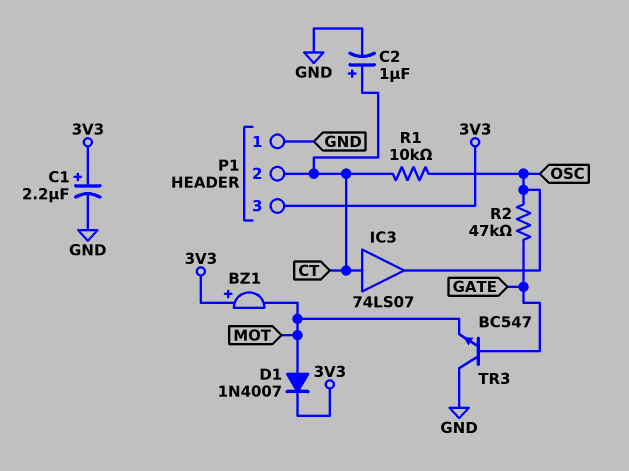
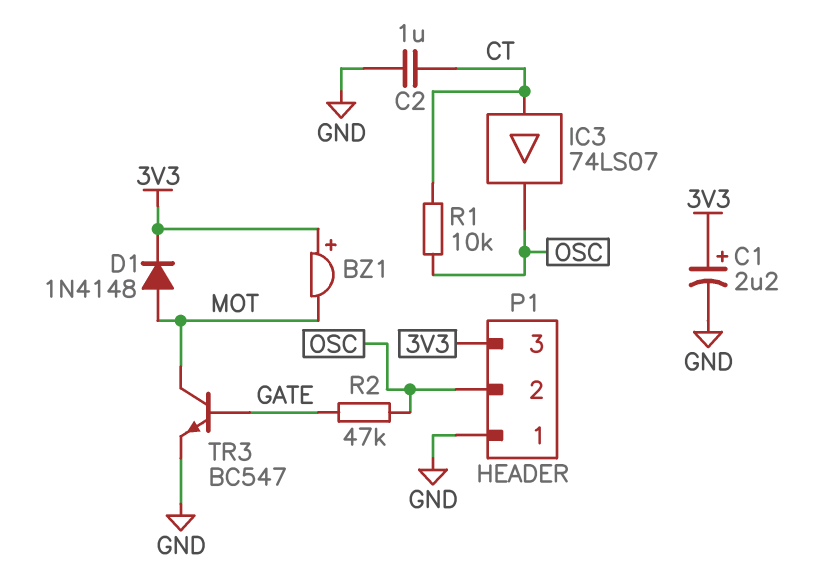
C2: 1uF (plus CT, minus GND) -> 1uF (CT, GND)
D1: diode 1N4007 (A MOT, K 3V3) -> diode 1N4148 (A MOT, K 3V3)
P1 pin 2: CT -> OSC
TR3: NPN BC547 (B GATE, C GND, E MOT) -> NPN BC547 (B GATE, C MOT, E GND)

